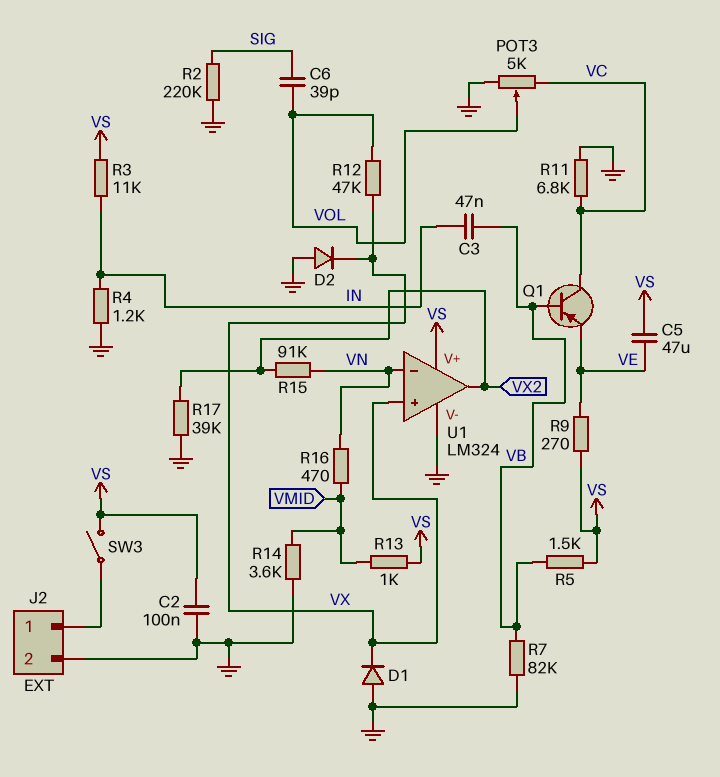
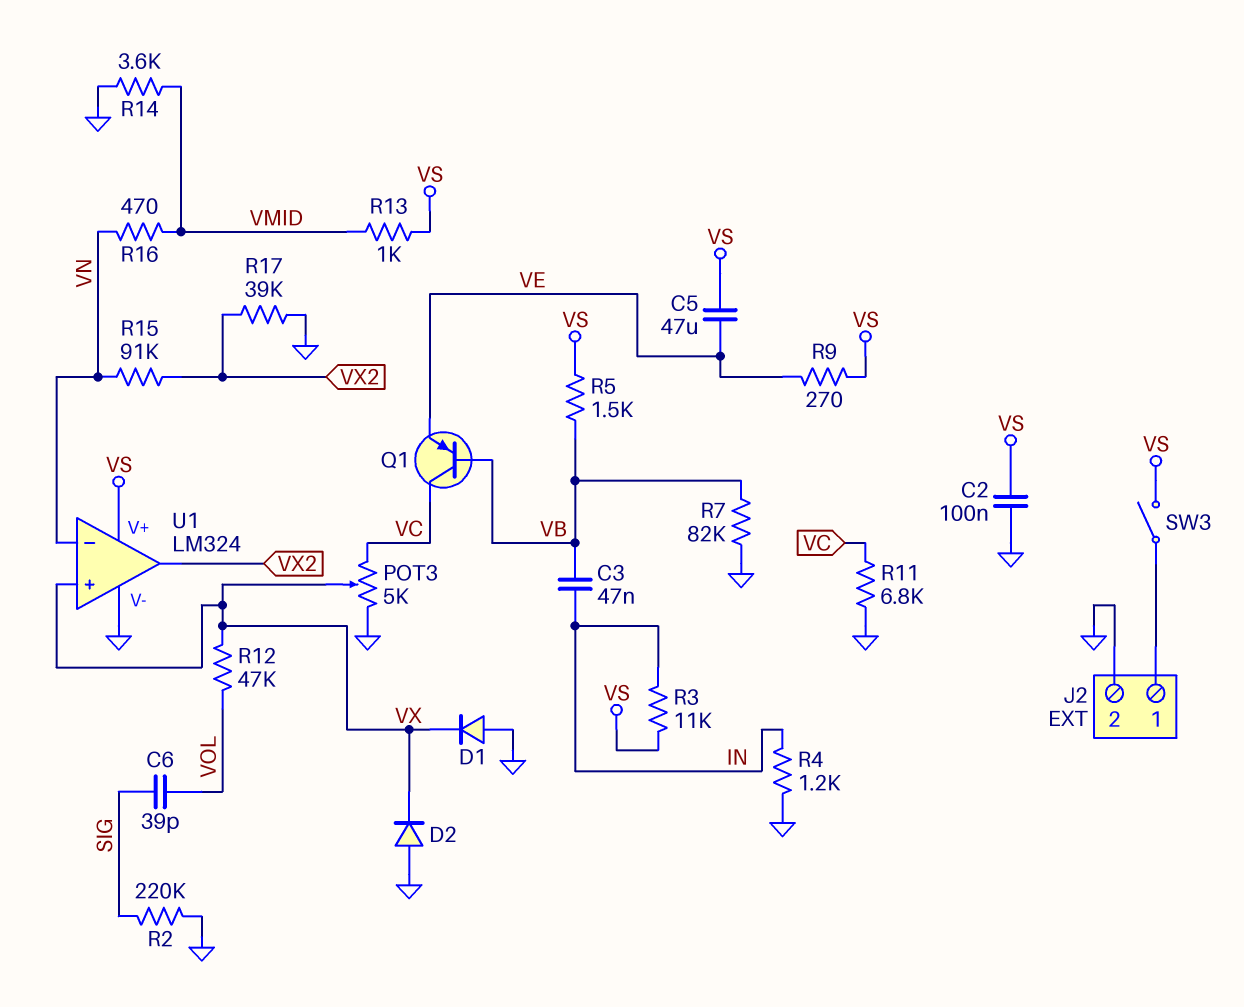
POT3: 5k (GND, VC, wiper VOL) -> 5k (GND, VC, wiper VX)

